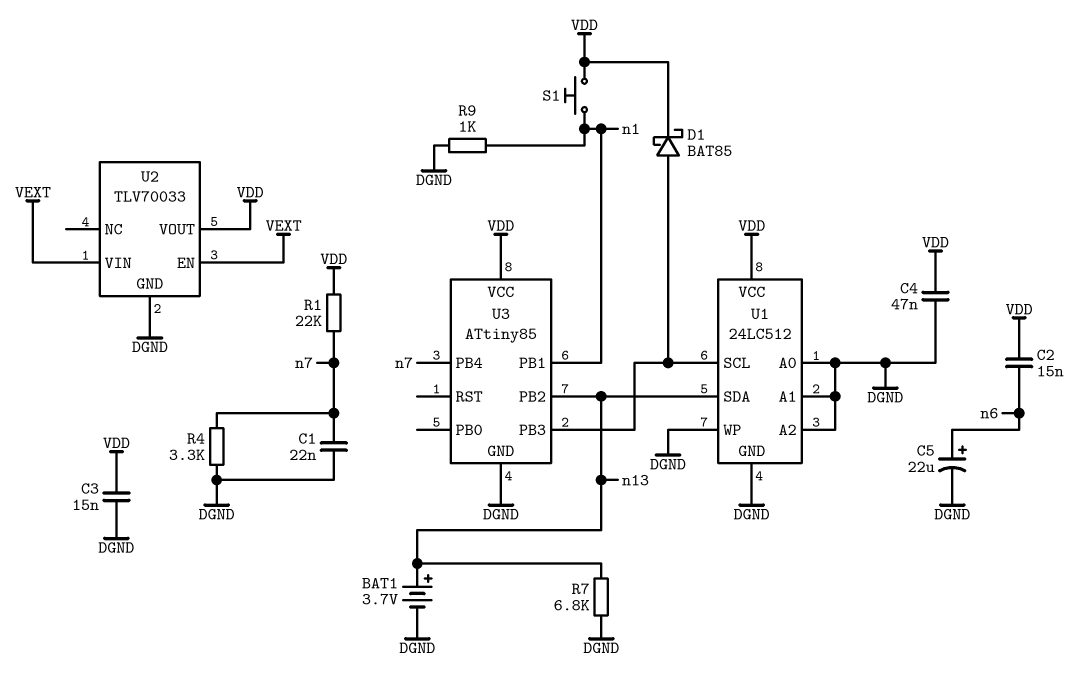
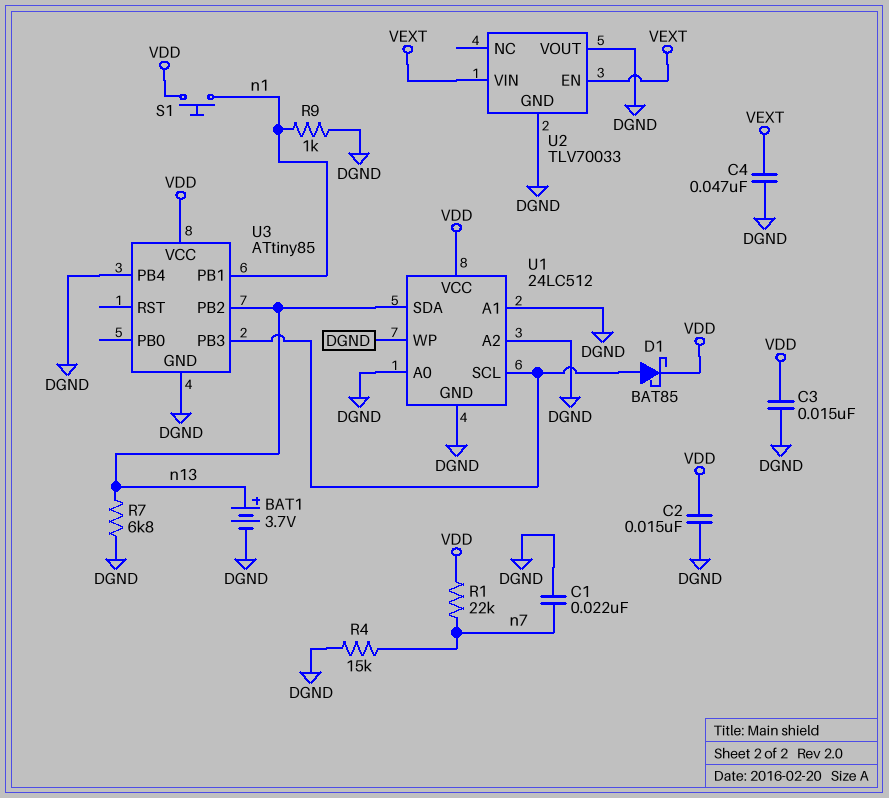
C2: 15nF (VDD, n6) -> 15nF (DGND, VDD)
C4: 47nF (DGND, VDD) -> 47nF (DGND, VEXT)
C5: 22uF (plus n6, minus DGND) -> none
R4: 3.3k (DGND, n7) -> 15k (DGND, n7)
U2 pin VOUT: VDD -> DGND
U3 pin PB4: n7 -> DGND

